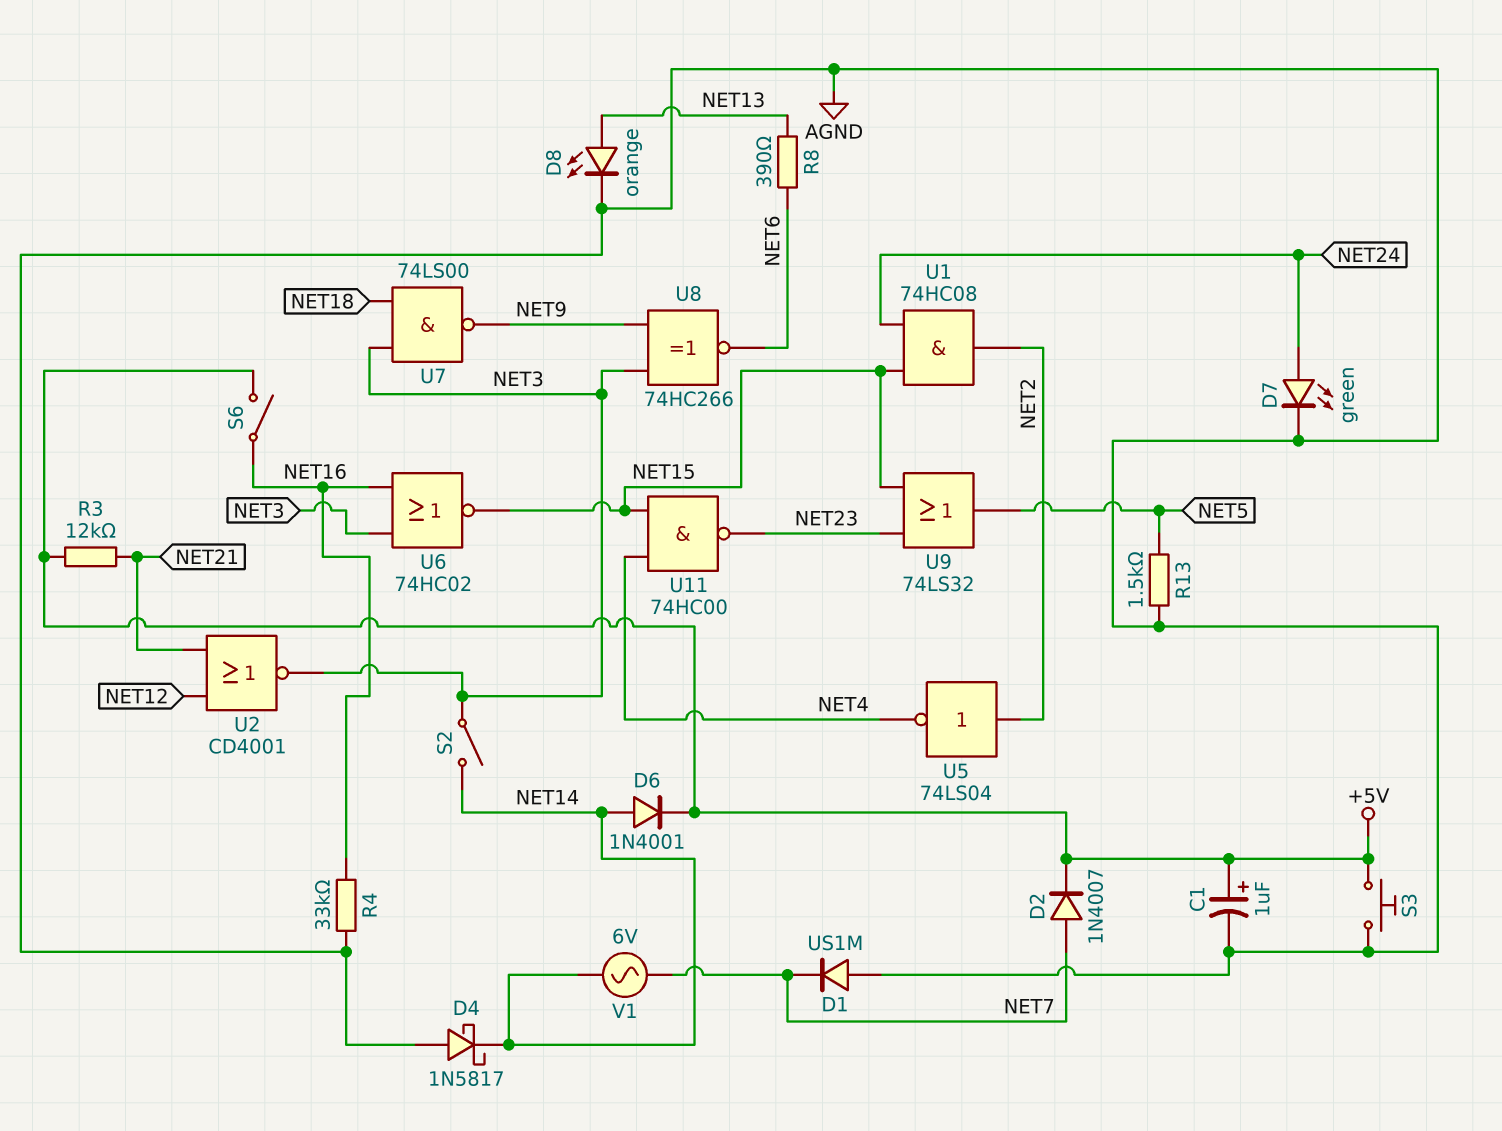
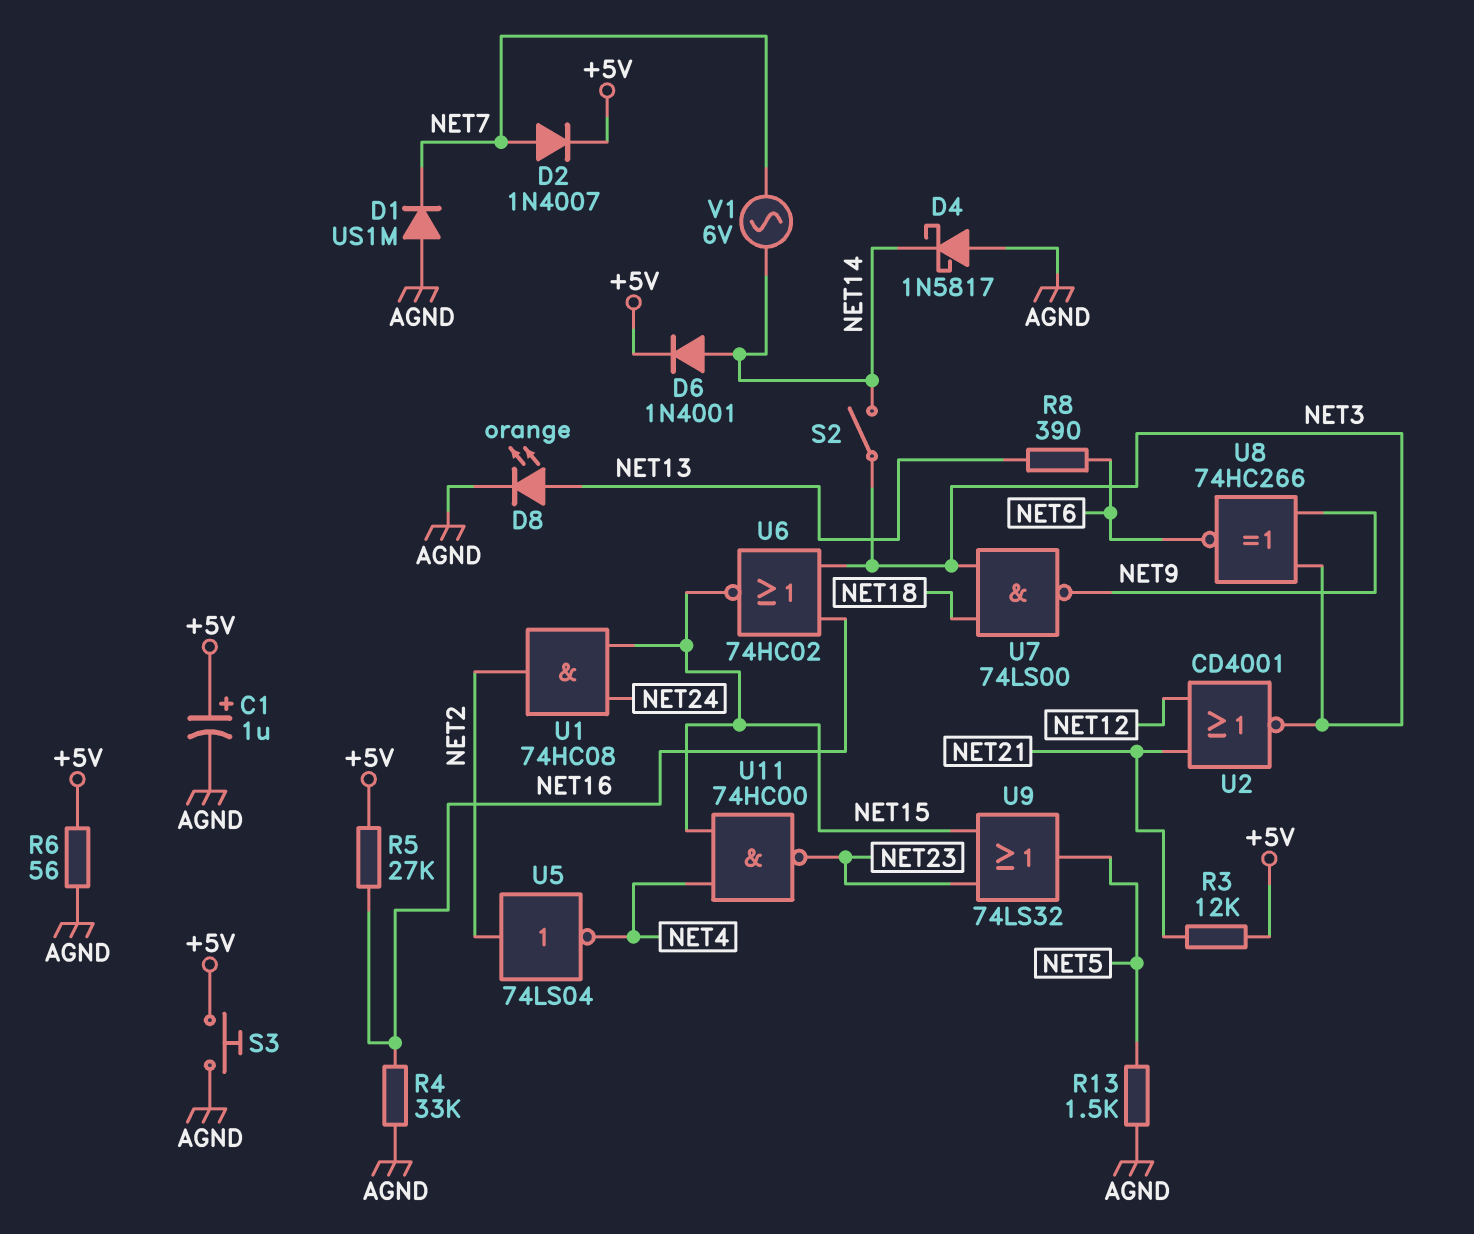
D7: LED green (A NET24, K AGND) -> none
R5: none -> 27k (+5V, NET16)
R6: none -> 56 (+5V, AGND)
S6: switch (+5V, NET16) -> none

